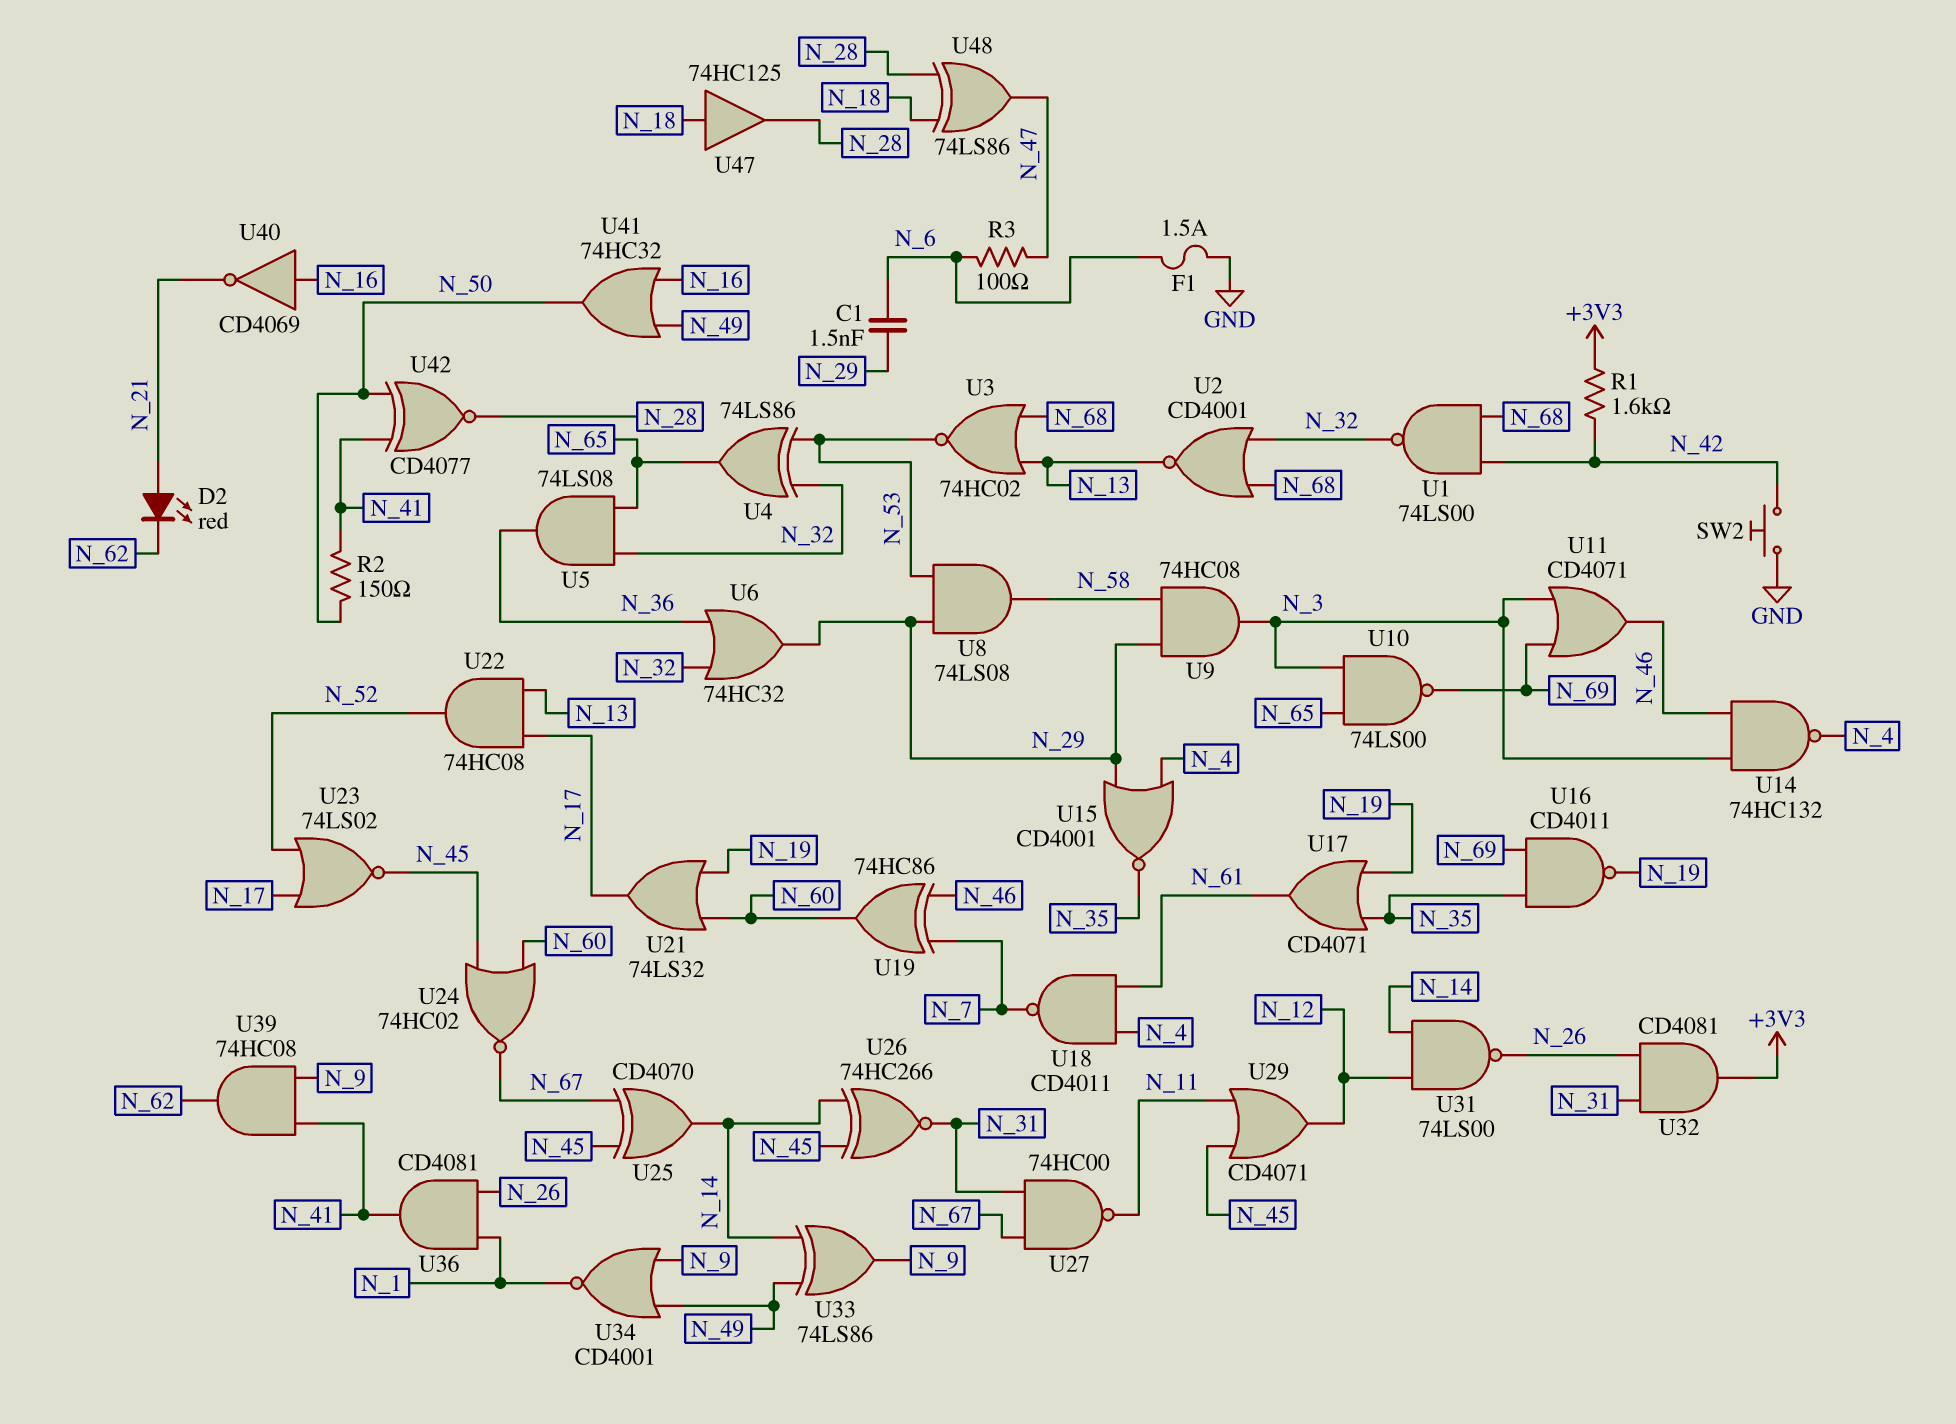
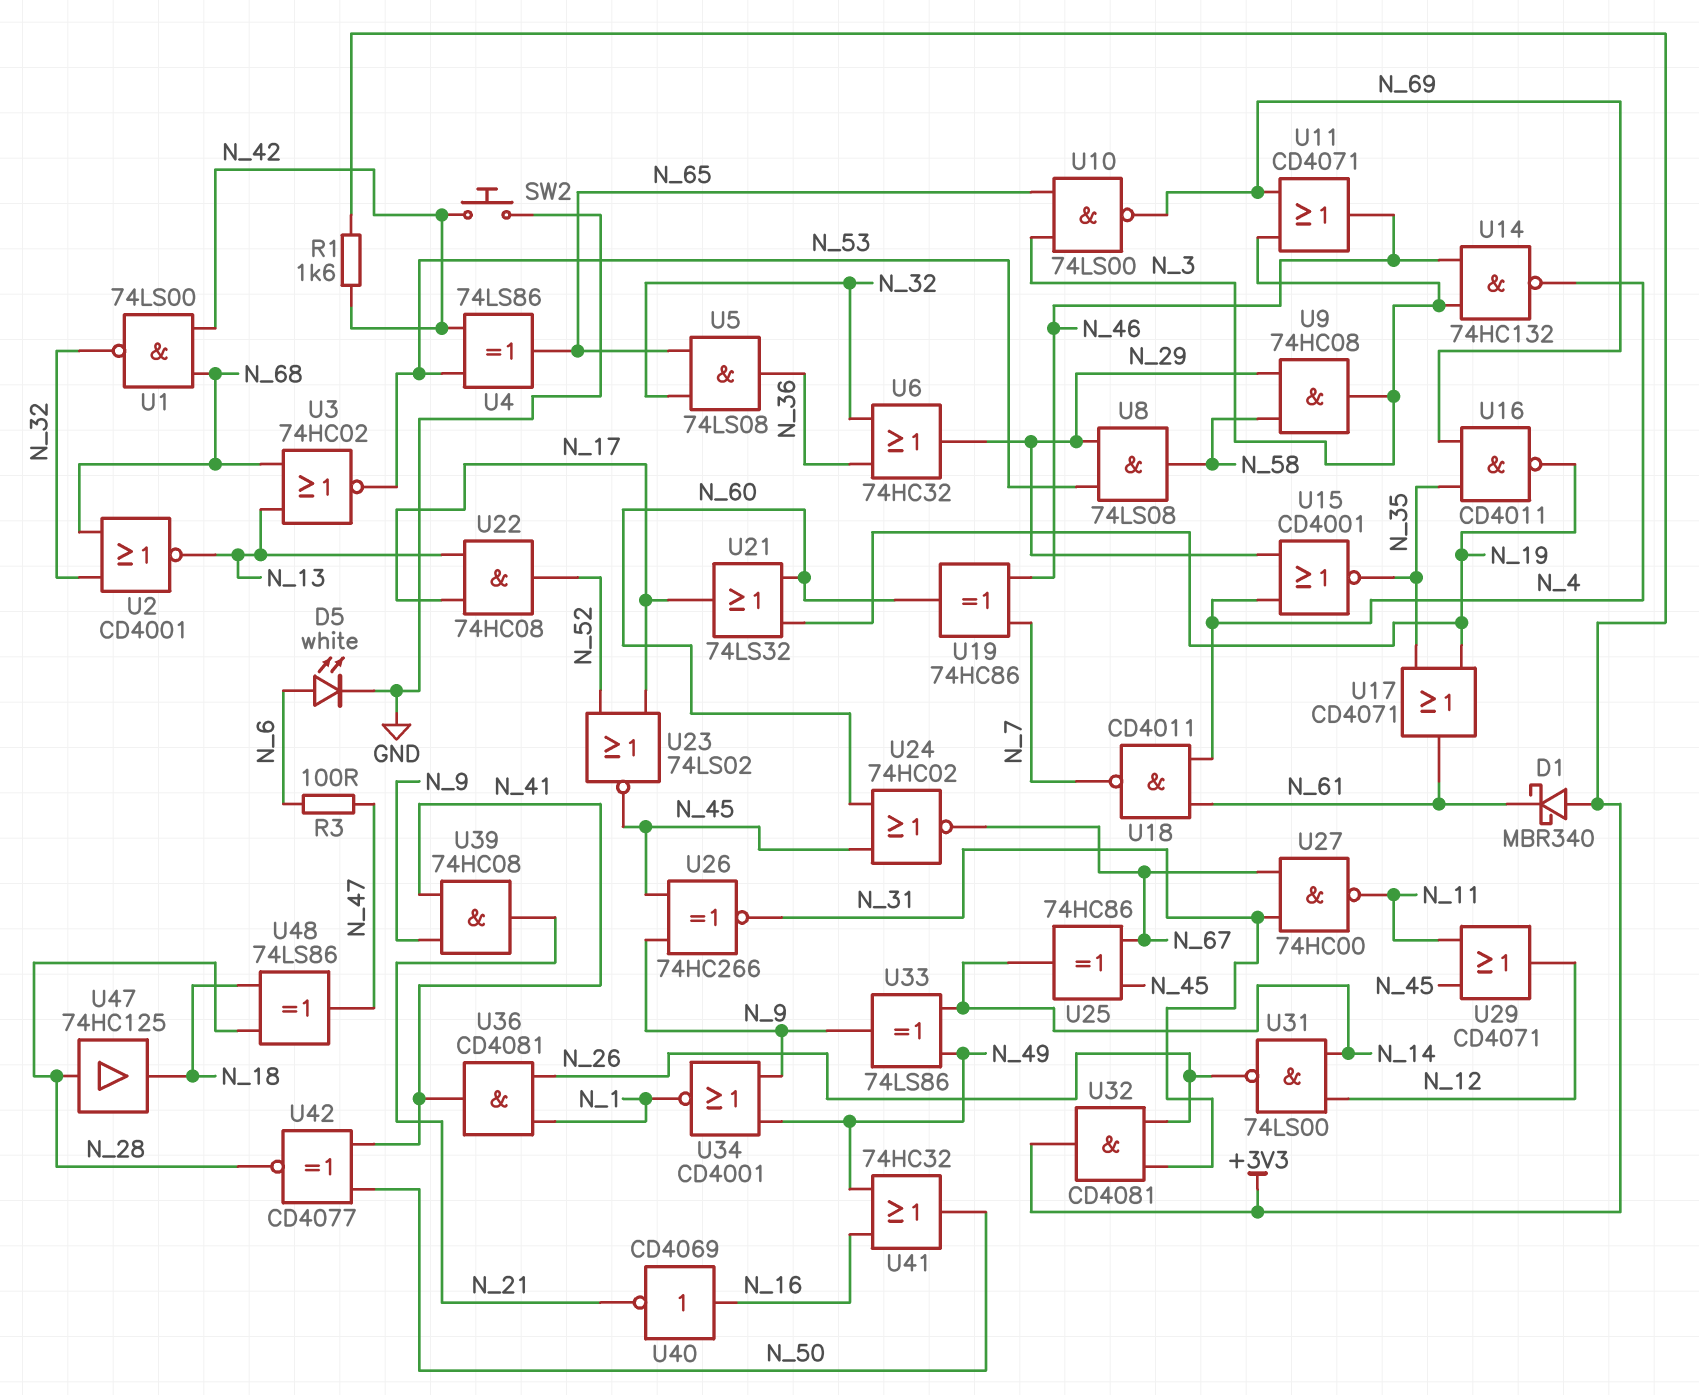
C1: 1.5nF (N_6, N_29) -> none
D1: none -> schottky MBR340 (A +3V3, K N_61)
D2: LED red (A N_21, K N_62) -> none
D5: none -> LED white (A N_6, K GND)
F1: 1.5A (GND, N_6) -> none
R2: 150 (N_41, N_50) -> none
U4: XOR 74LS86 (in N_32, in N_53, out N_65) -> XOR 74LS86 (in N_42, in N_53, out N_65)
U25: XOR CD4070 (in N_45, in N_67, out N_14) -> XOR 74HC86 (in N_45, in N_67, out N_14)
U26: XNOR 74HC266 (in N_14, in N_45, out N_31) -> XNOR 74HC266 (in N_9, in N_45, out N_31)
U39: AND 74HC08 (in N_9, in N_41, out N_62) -> AND 74HC08 (in N_9, in N_41, out N_21)
U47: buffer 74HC125 (in N_18, out N_28) -> buffer 74HC125 (in N_28, out N_18)

